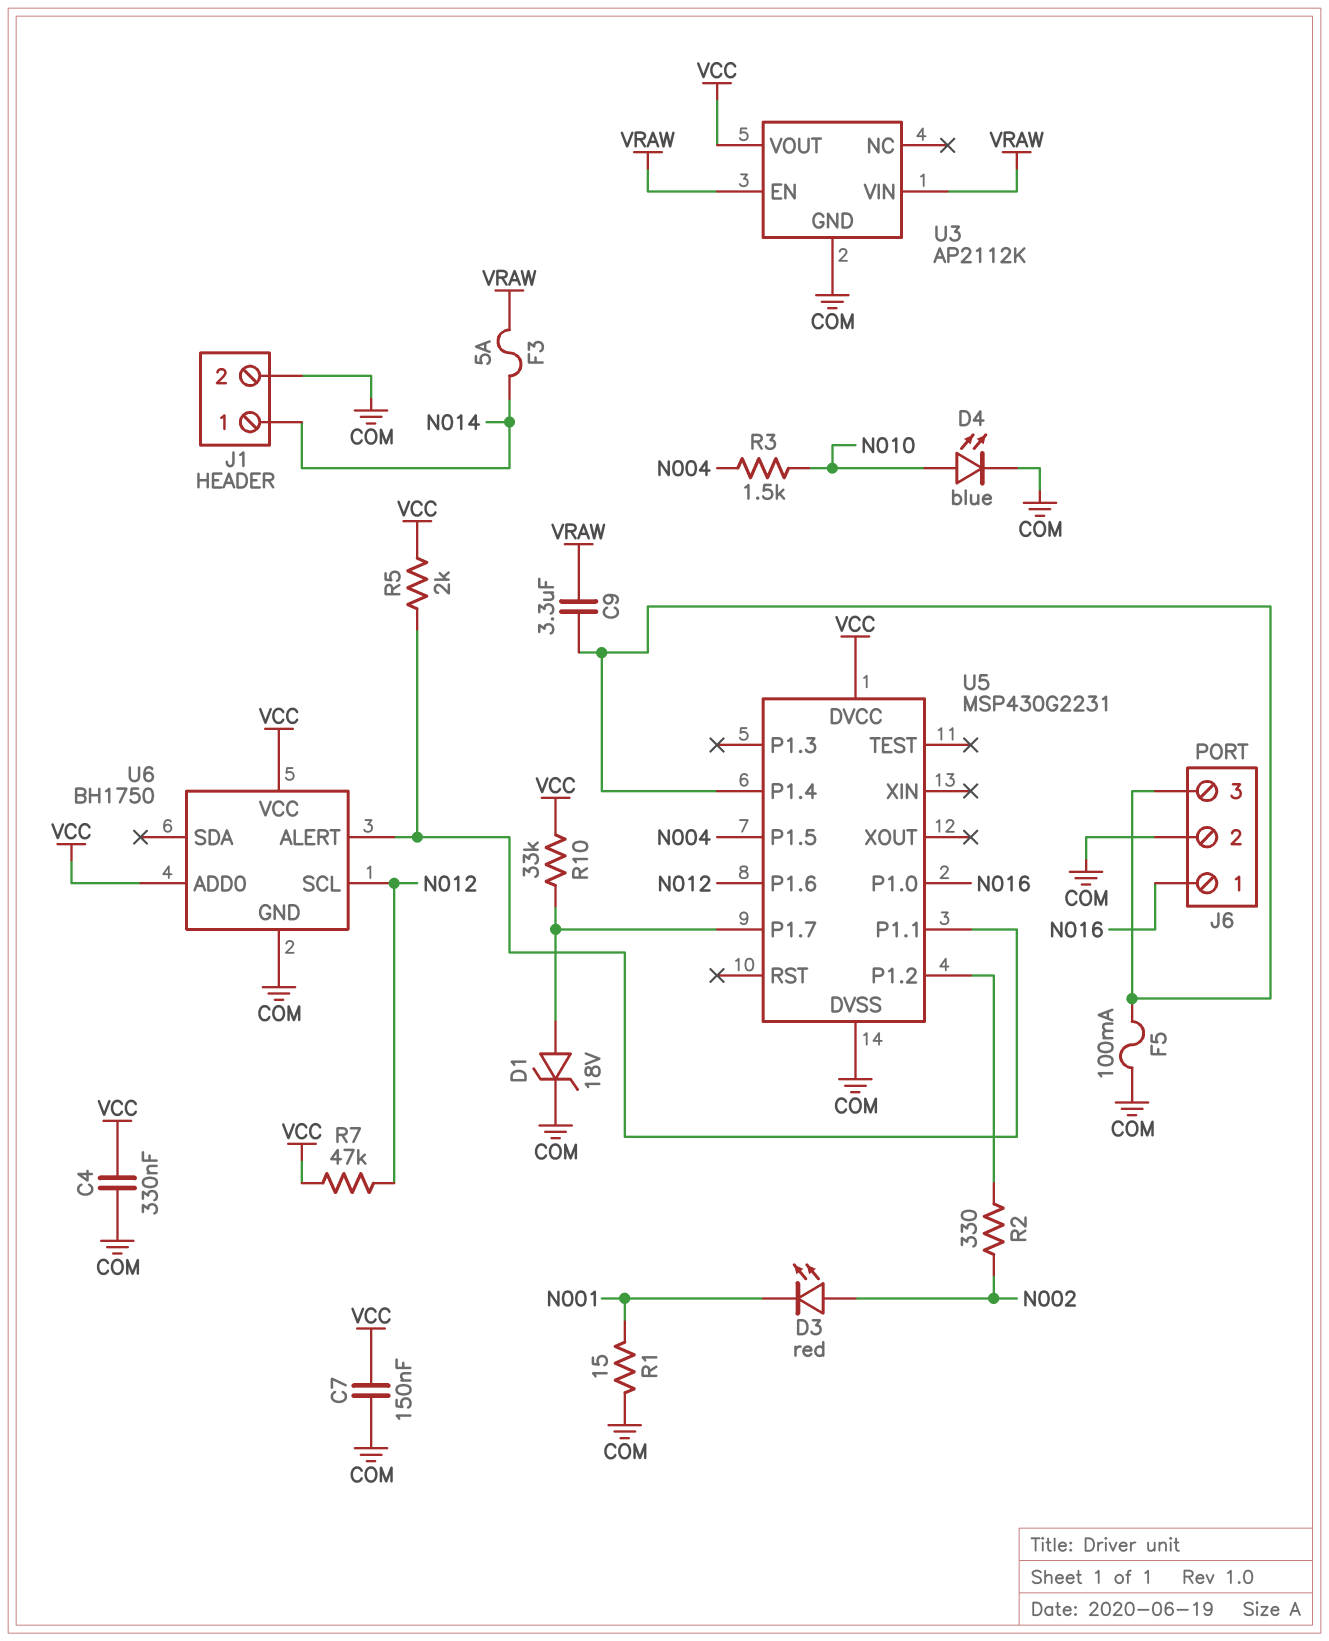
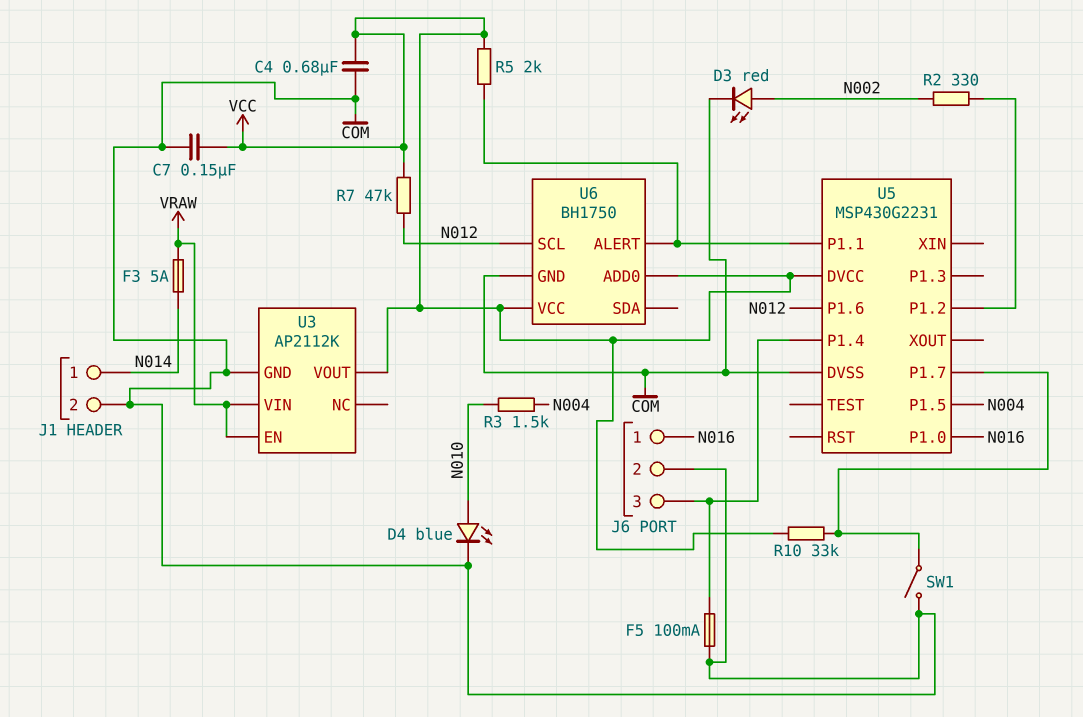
C4: 330nF (COM, VCC) -> 680nF (COM, VCC)
C9: 3.3uF (J6/3, VRAW) -> none
D1: zener 18V (A U5/P1.7, K COM) -> none
D3: LED red (A N002, K N001) -> LED red (A N002, K COM)
R1: 15 (COM, N001) -> none
SW1: none -> switch (COM, U5/P1.7)

